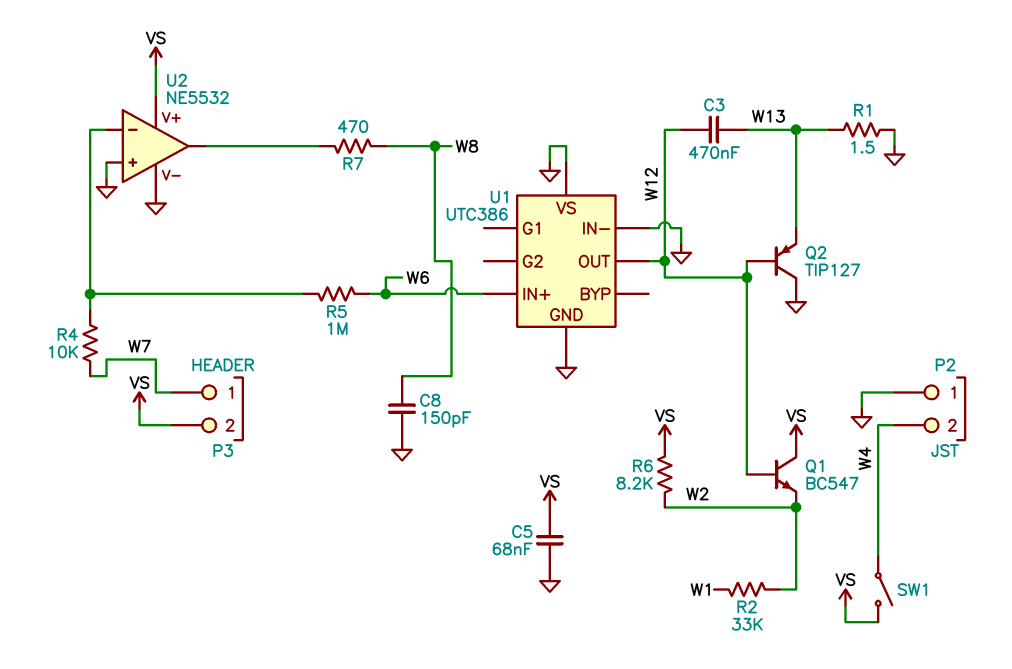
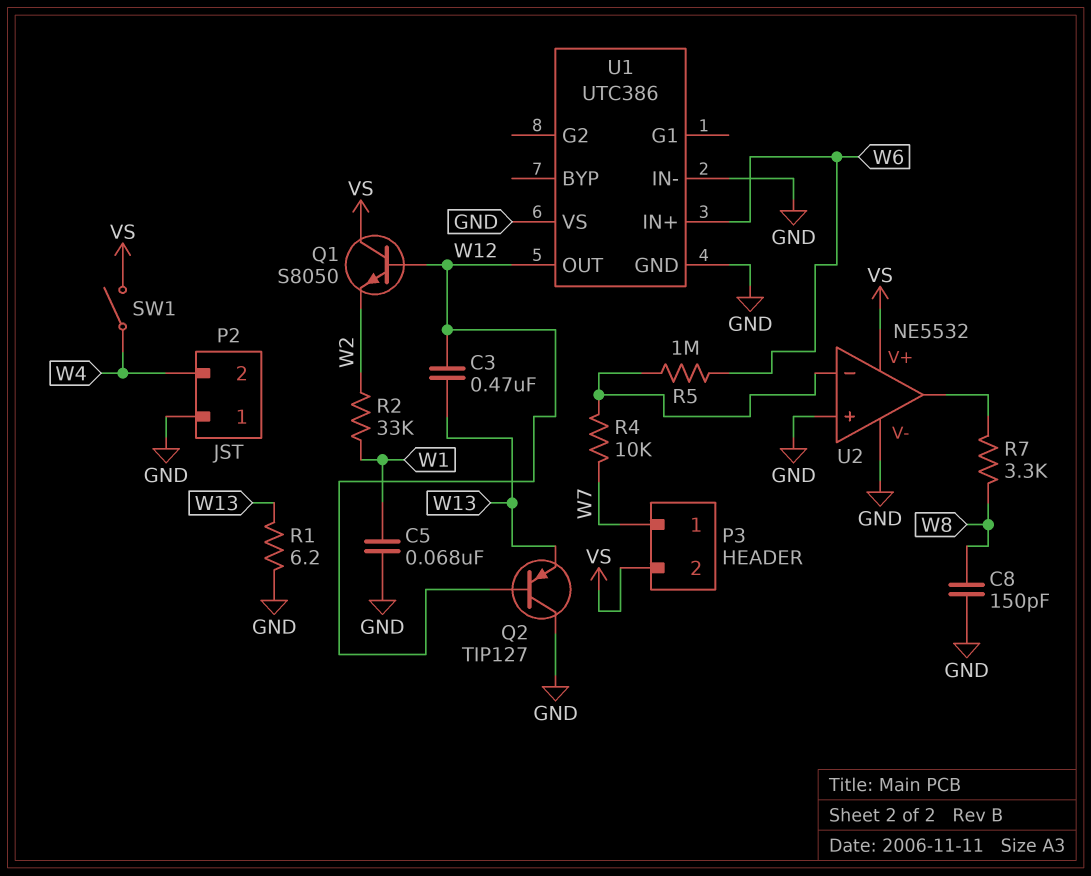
C5: 68nF (GND, VS) -> 68nF (GND, W1)
Q1: NPN BC547 (B W12, C VS, E W2) -> NPN S8050 (B W12, C VS, E W2)
R1: 1.5 (GND, W13) -> 6.2 (GND, W13)
R6: 8.2k (VS, W2) -> none
R7: 470 (U2/out, W8) -> 3.3k (U2/out, W8)

